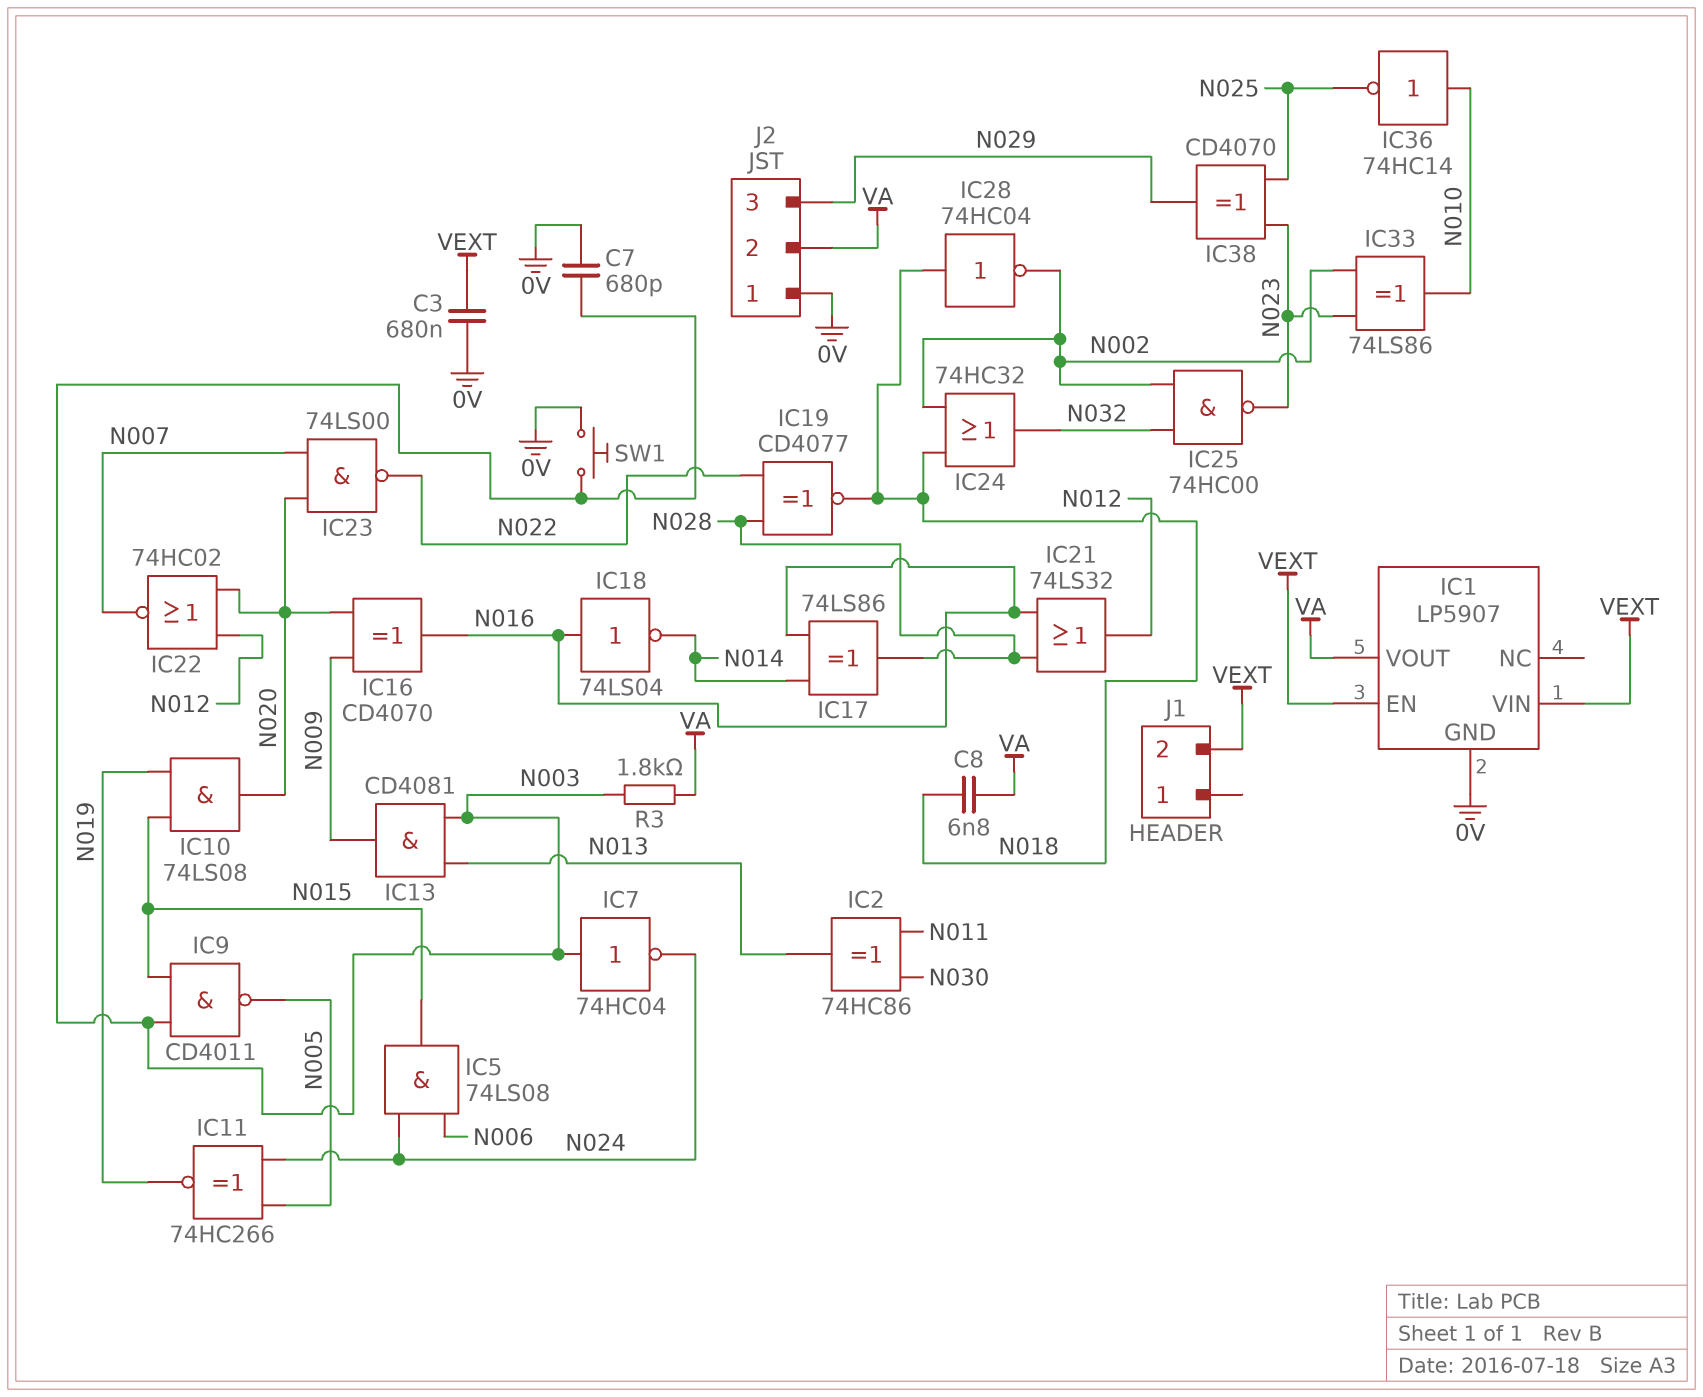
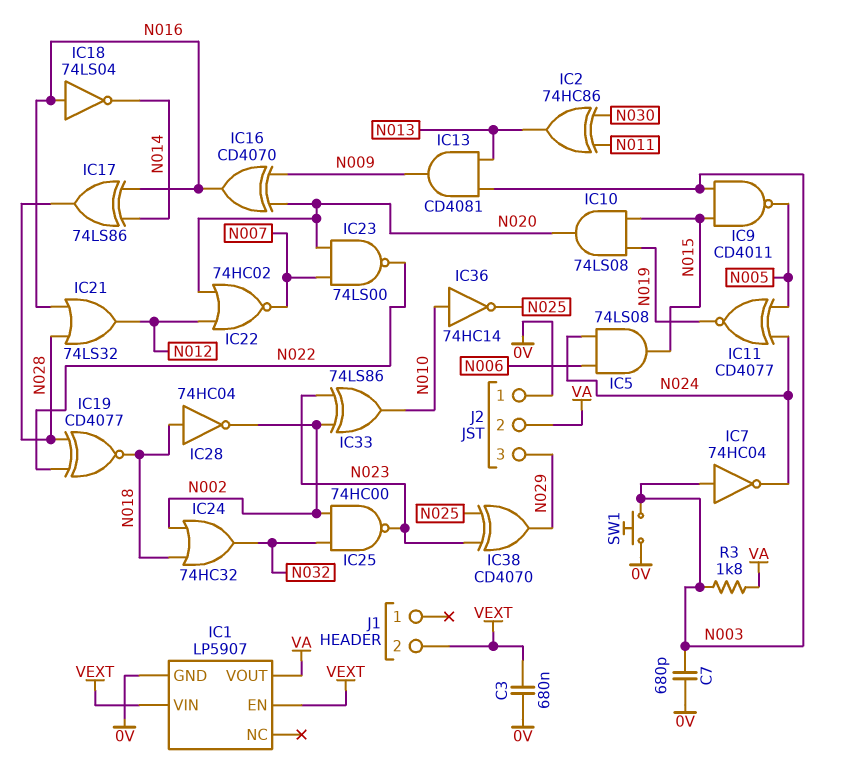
C8: 6.8nF (N018, VA) -> none
IC11: XNOR 74HC266 (in N005, in N024, out N019) -> XNOR CD4077 (in N005, in N024, out N019)

